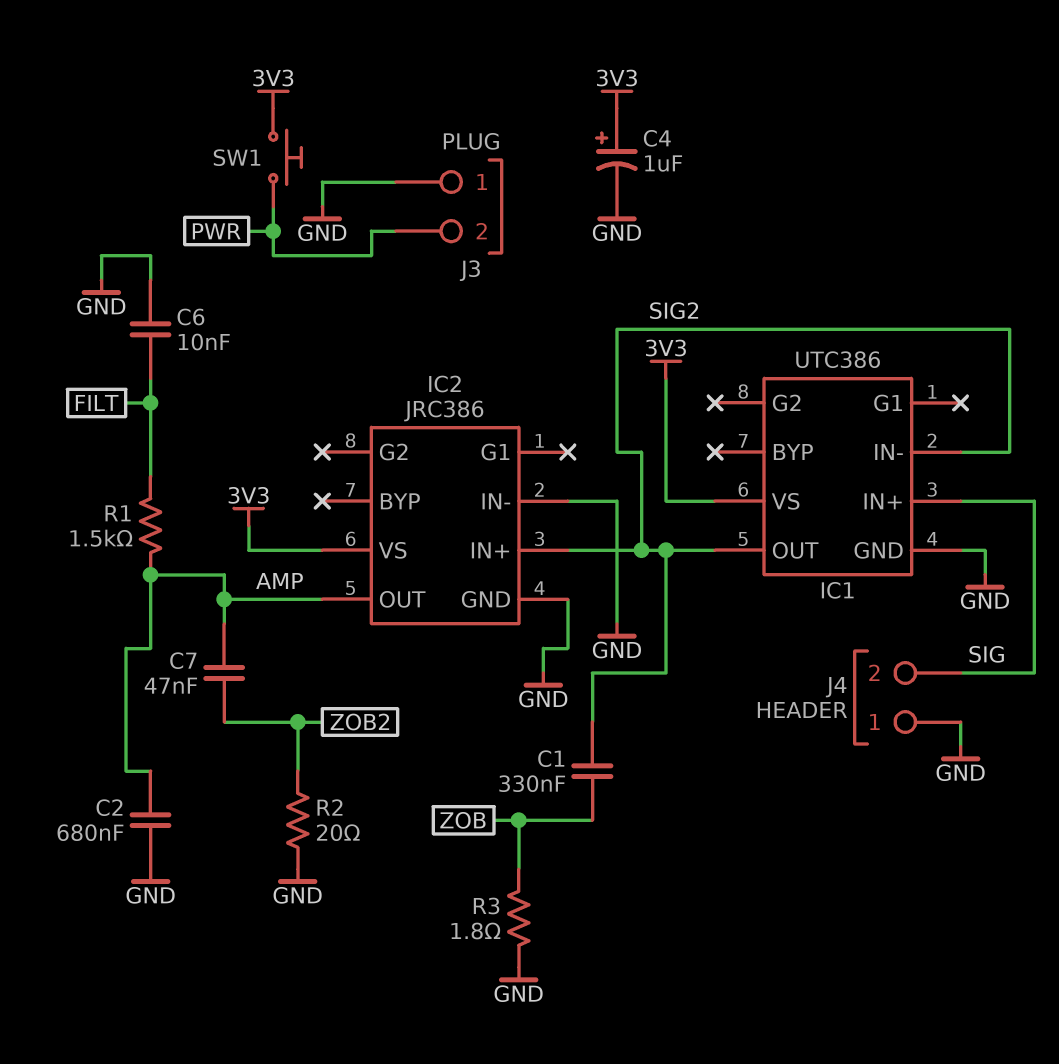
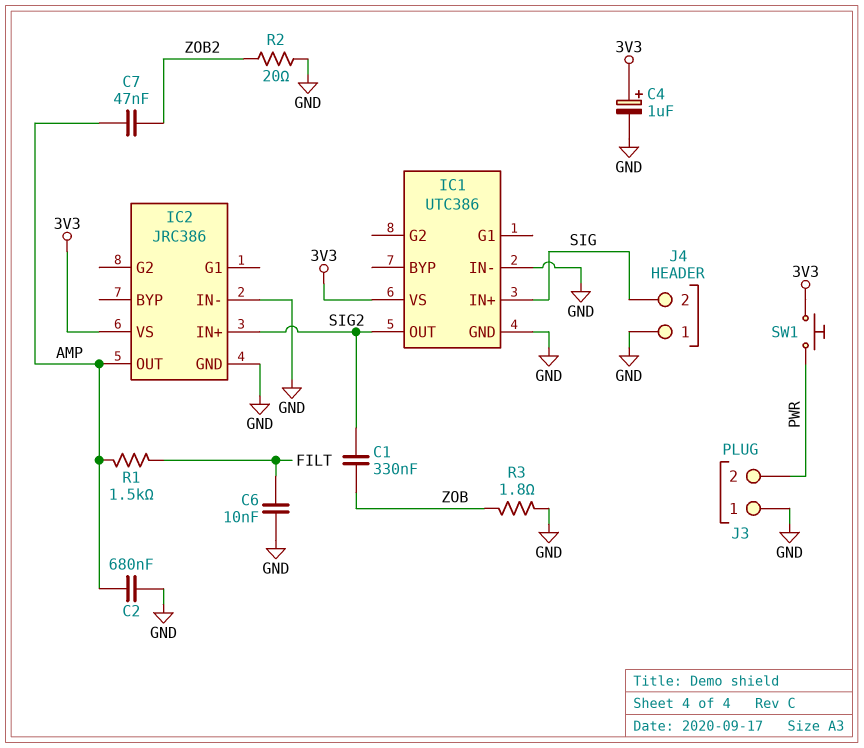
IC1 pin IN-: SIG2 -> GND

